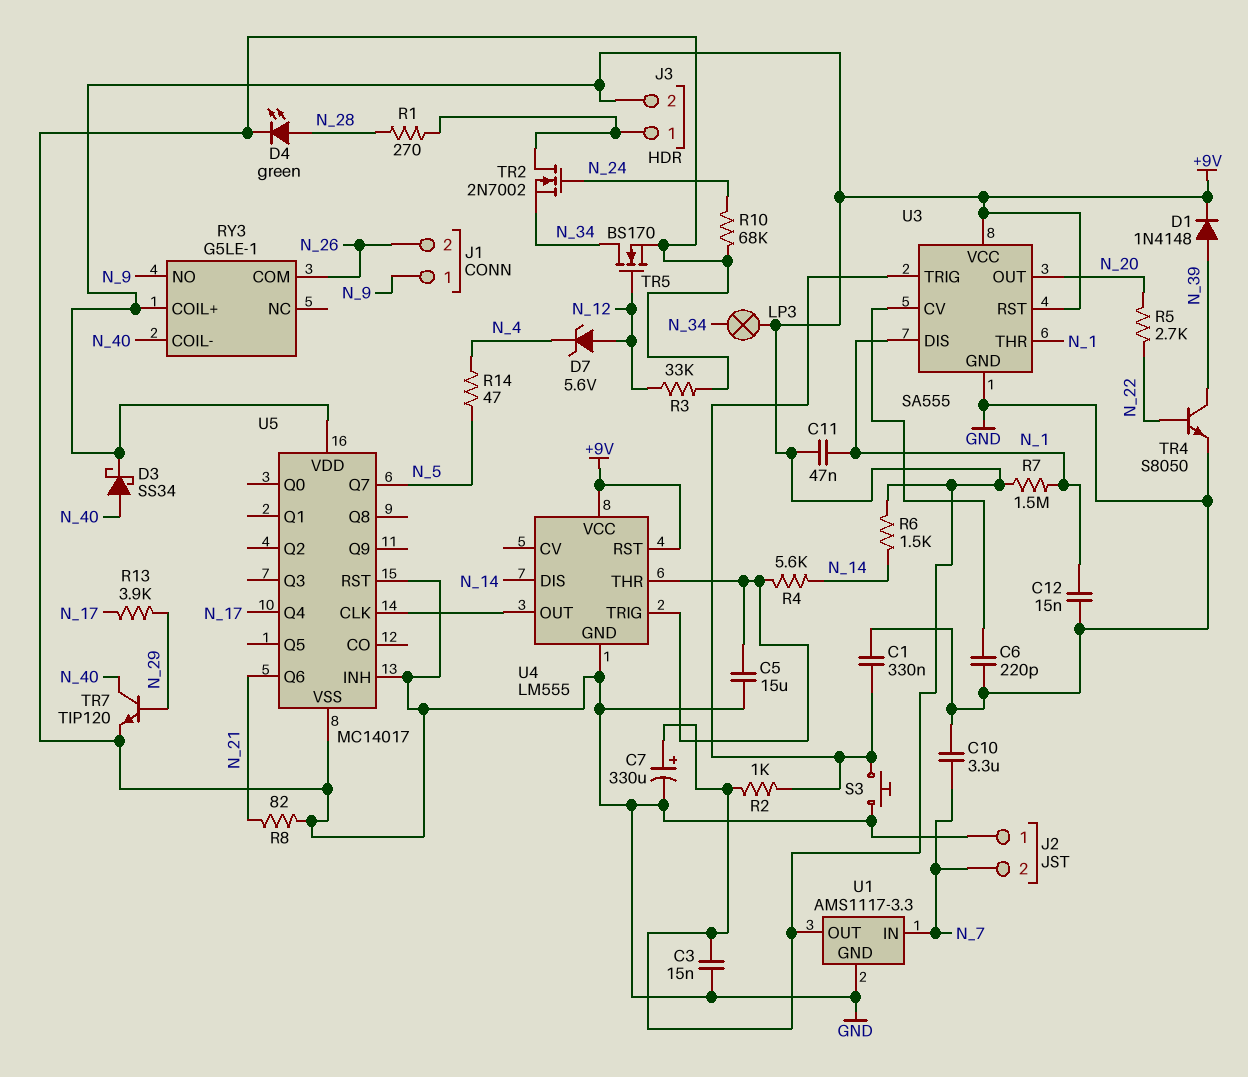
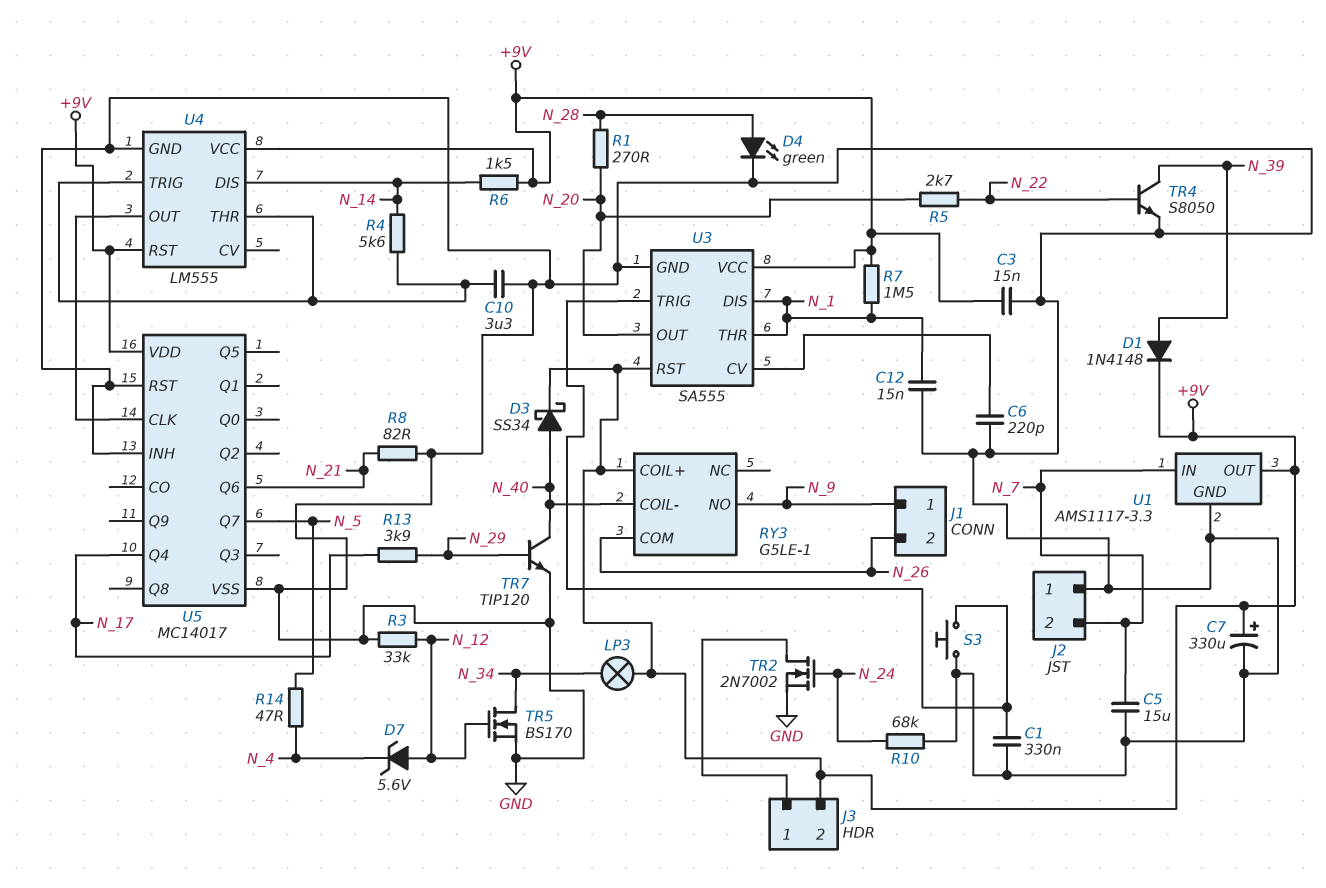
C5: 15uF (GND, U4/THR) -> 15uF (GND, N_7)
C10: 3.3uF (GND, N_7) -> 3.3uF (GND, U4/THR)
C11: 47nF (+9V, N_1) -> none
R1: 270 (J3/1, N_28) -> 270 (N_20, N_28)
R2: 1k (+9V, U3/TRIG) -> none
TR2: NMOS 2N7002 (G N_24, D J3/1, S N_34) -> NMOS 2N7002 (G N_24, D J3/1, S GND)

